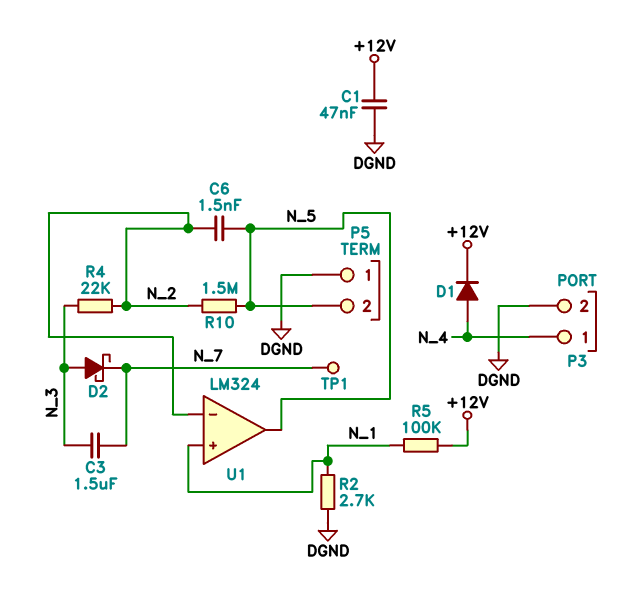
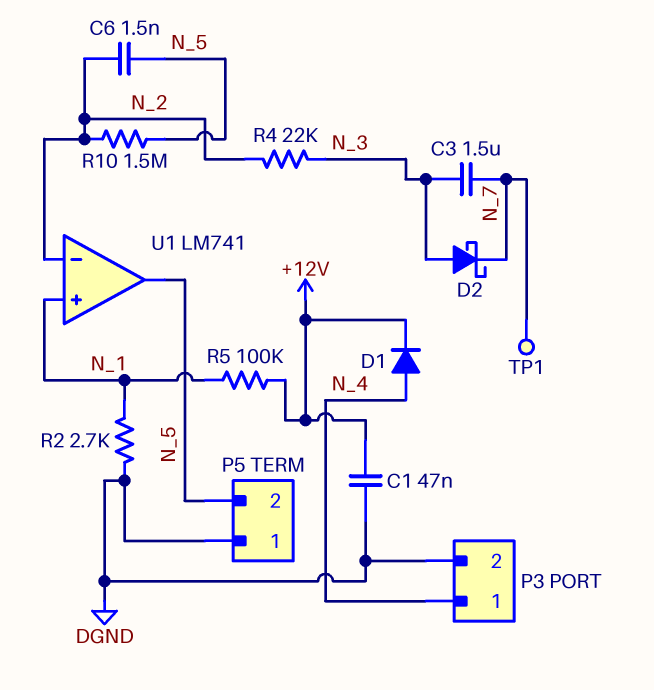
U1: LM324 -> LM741

